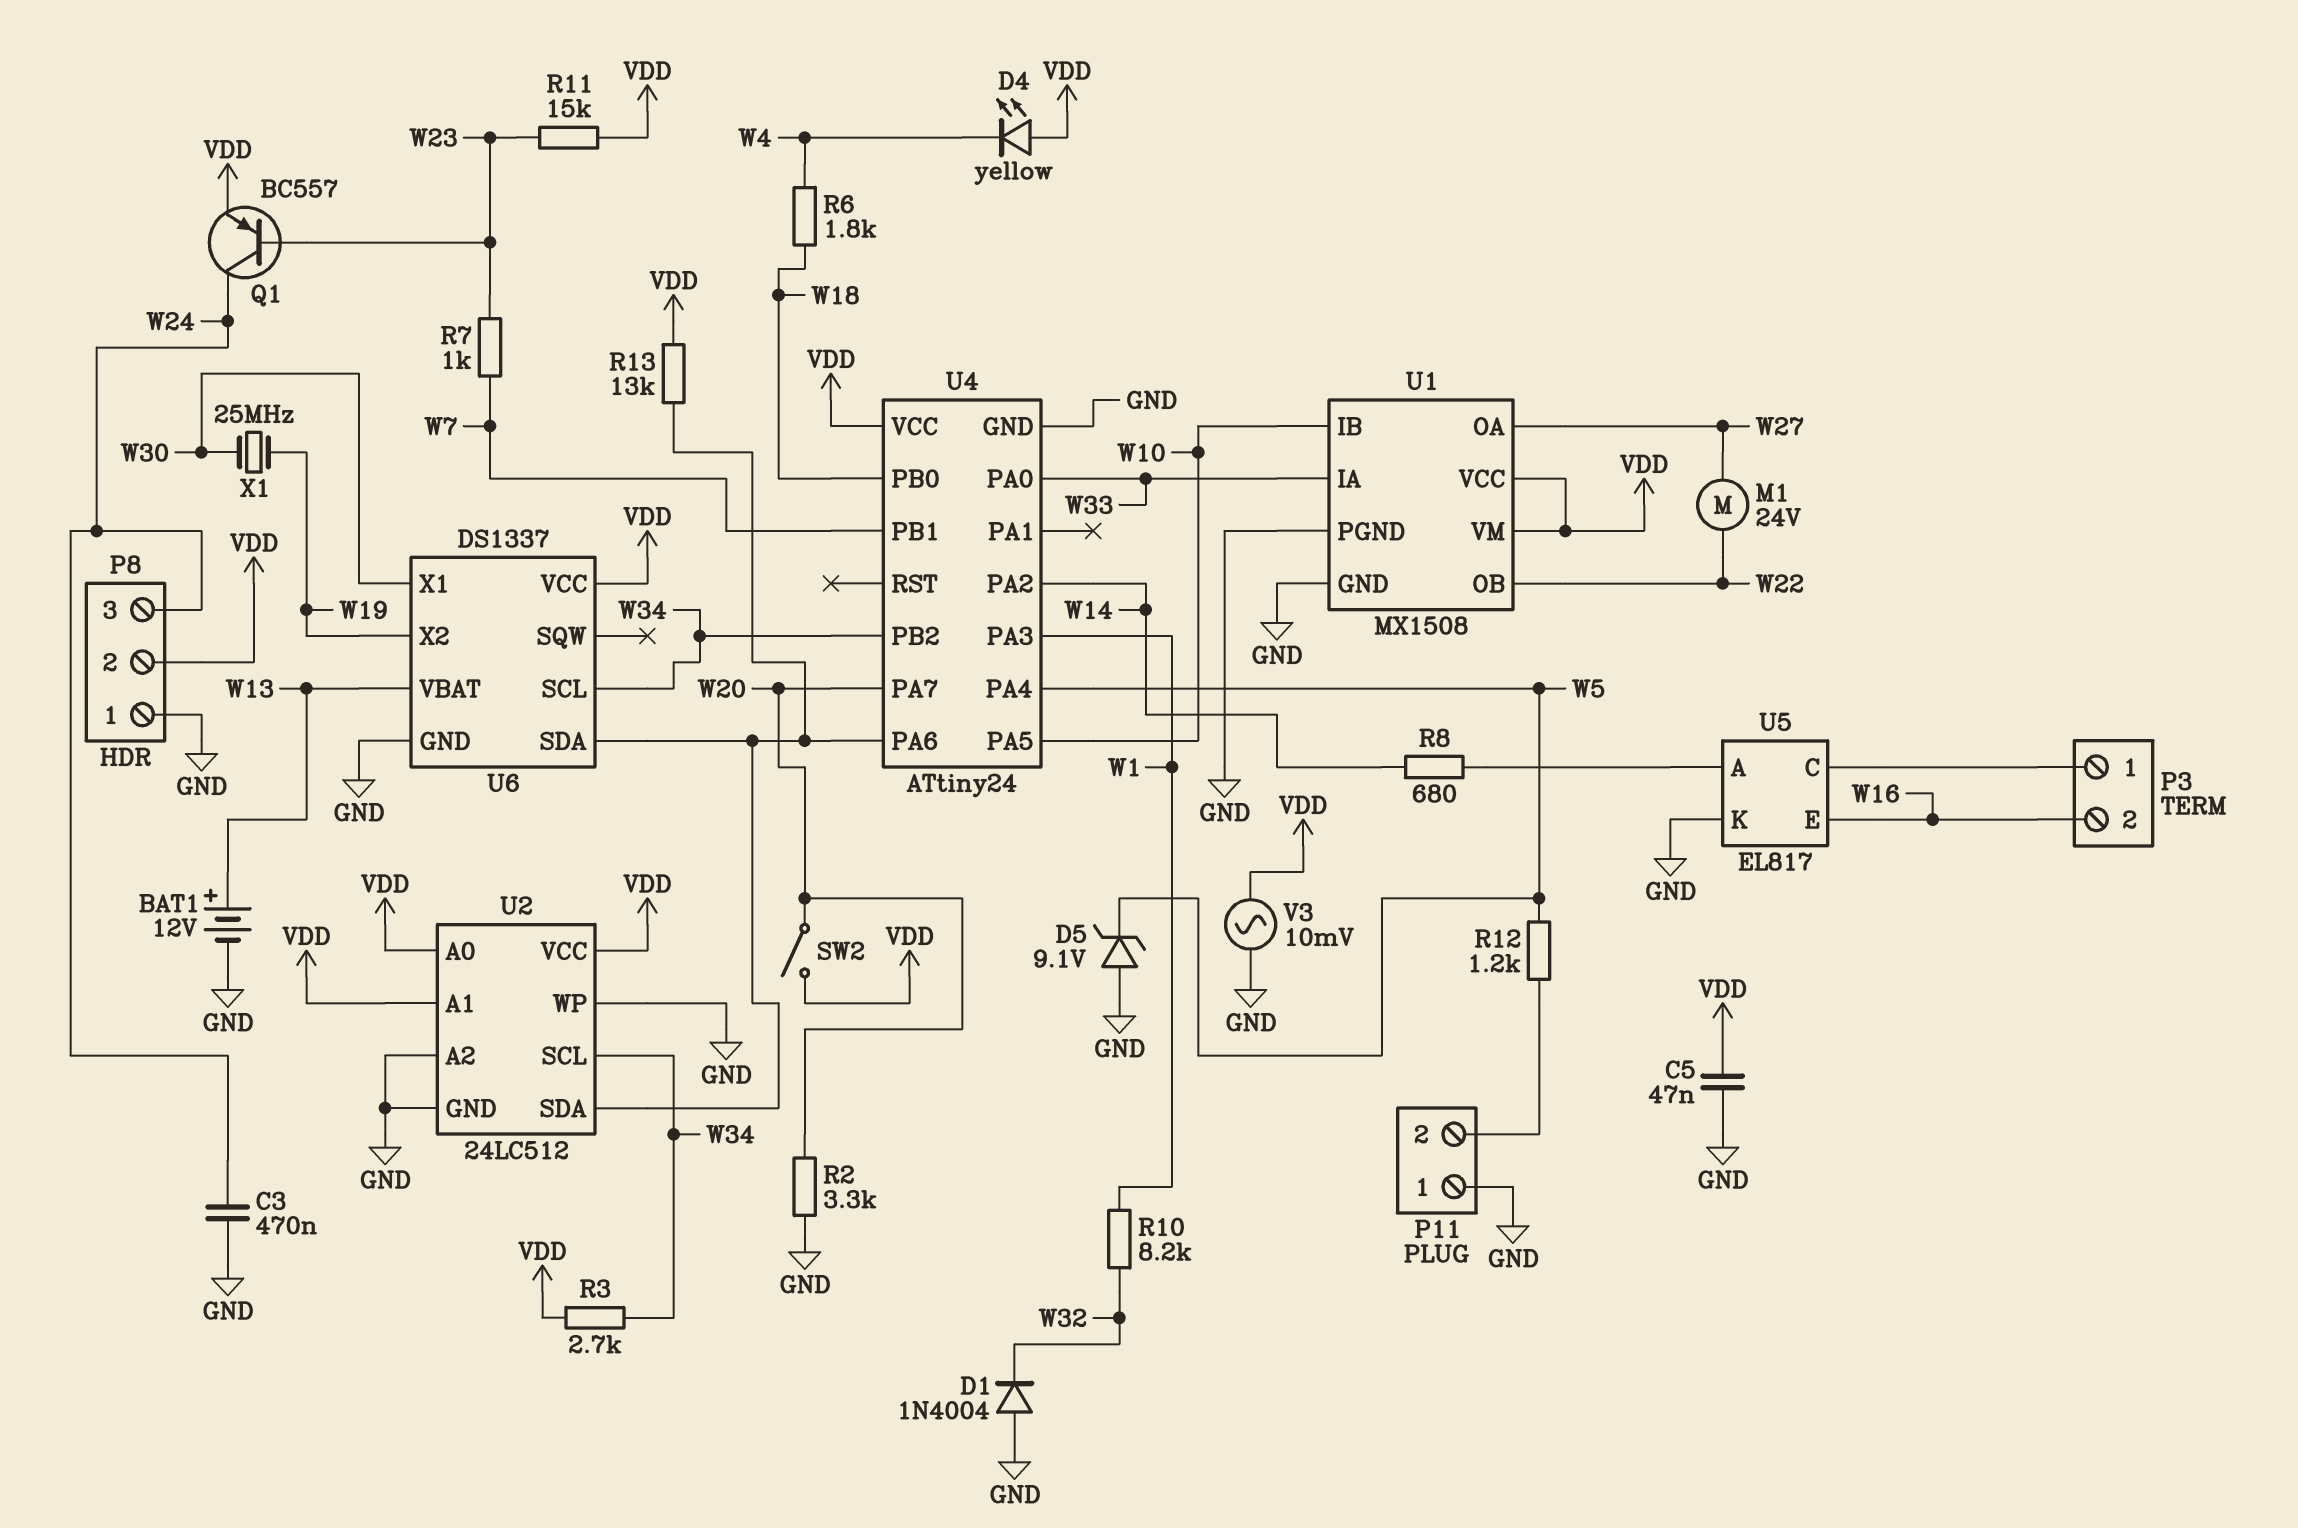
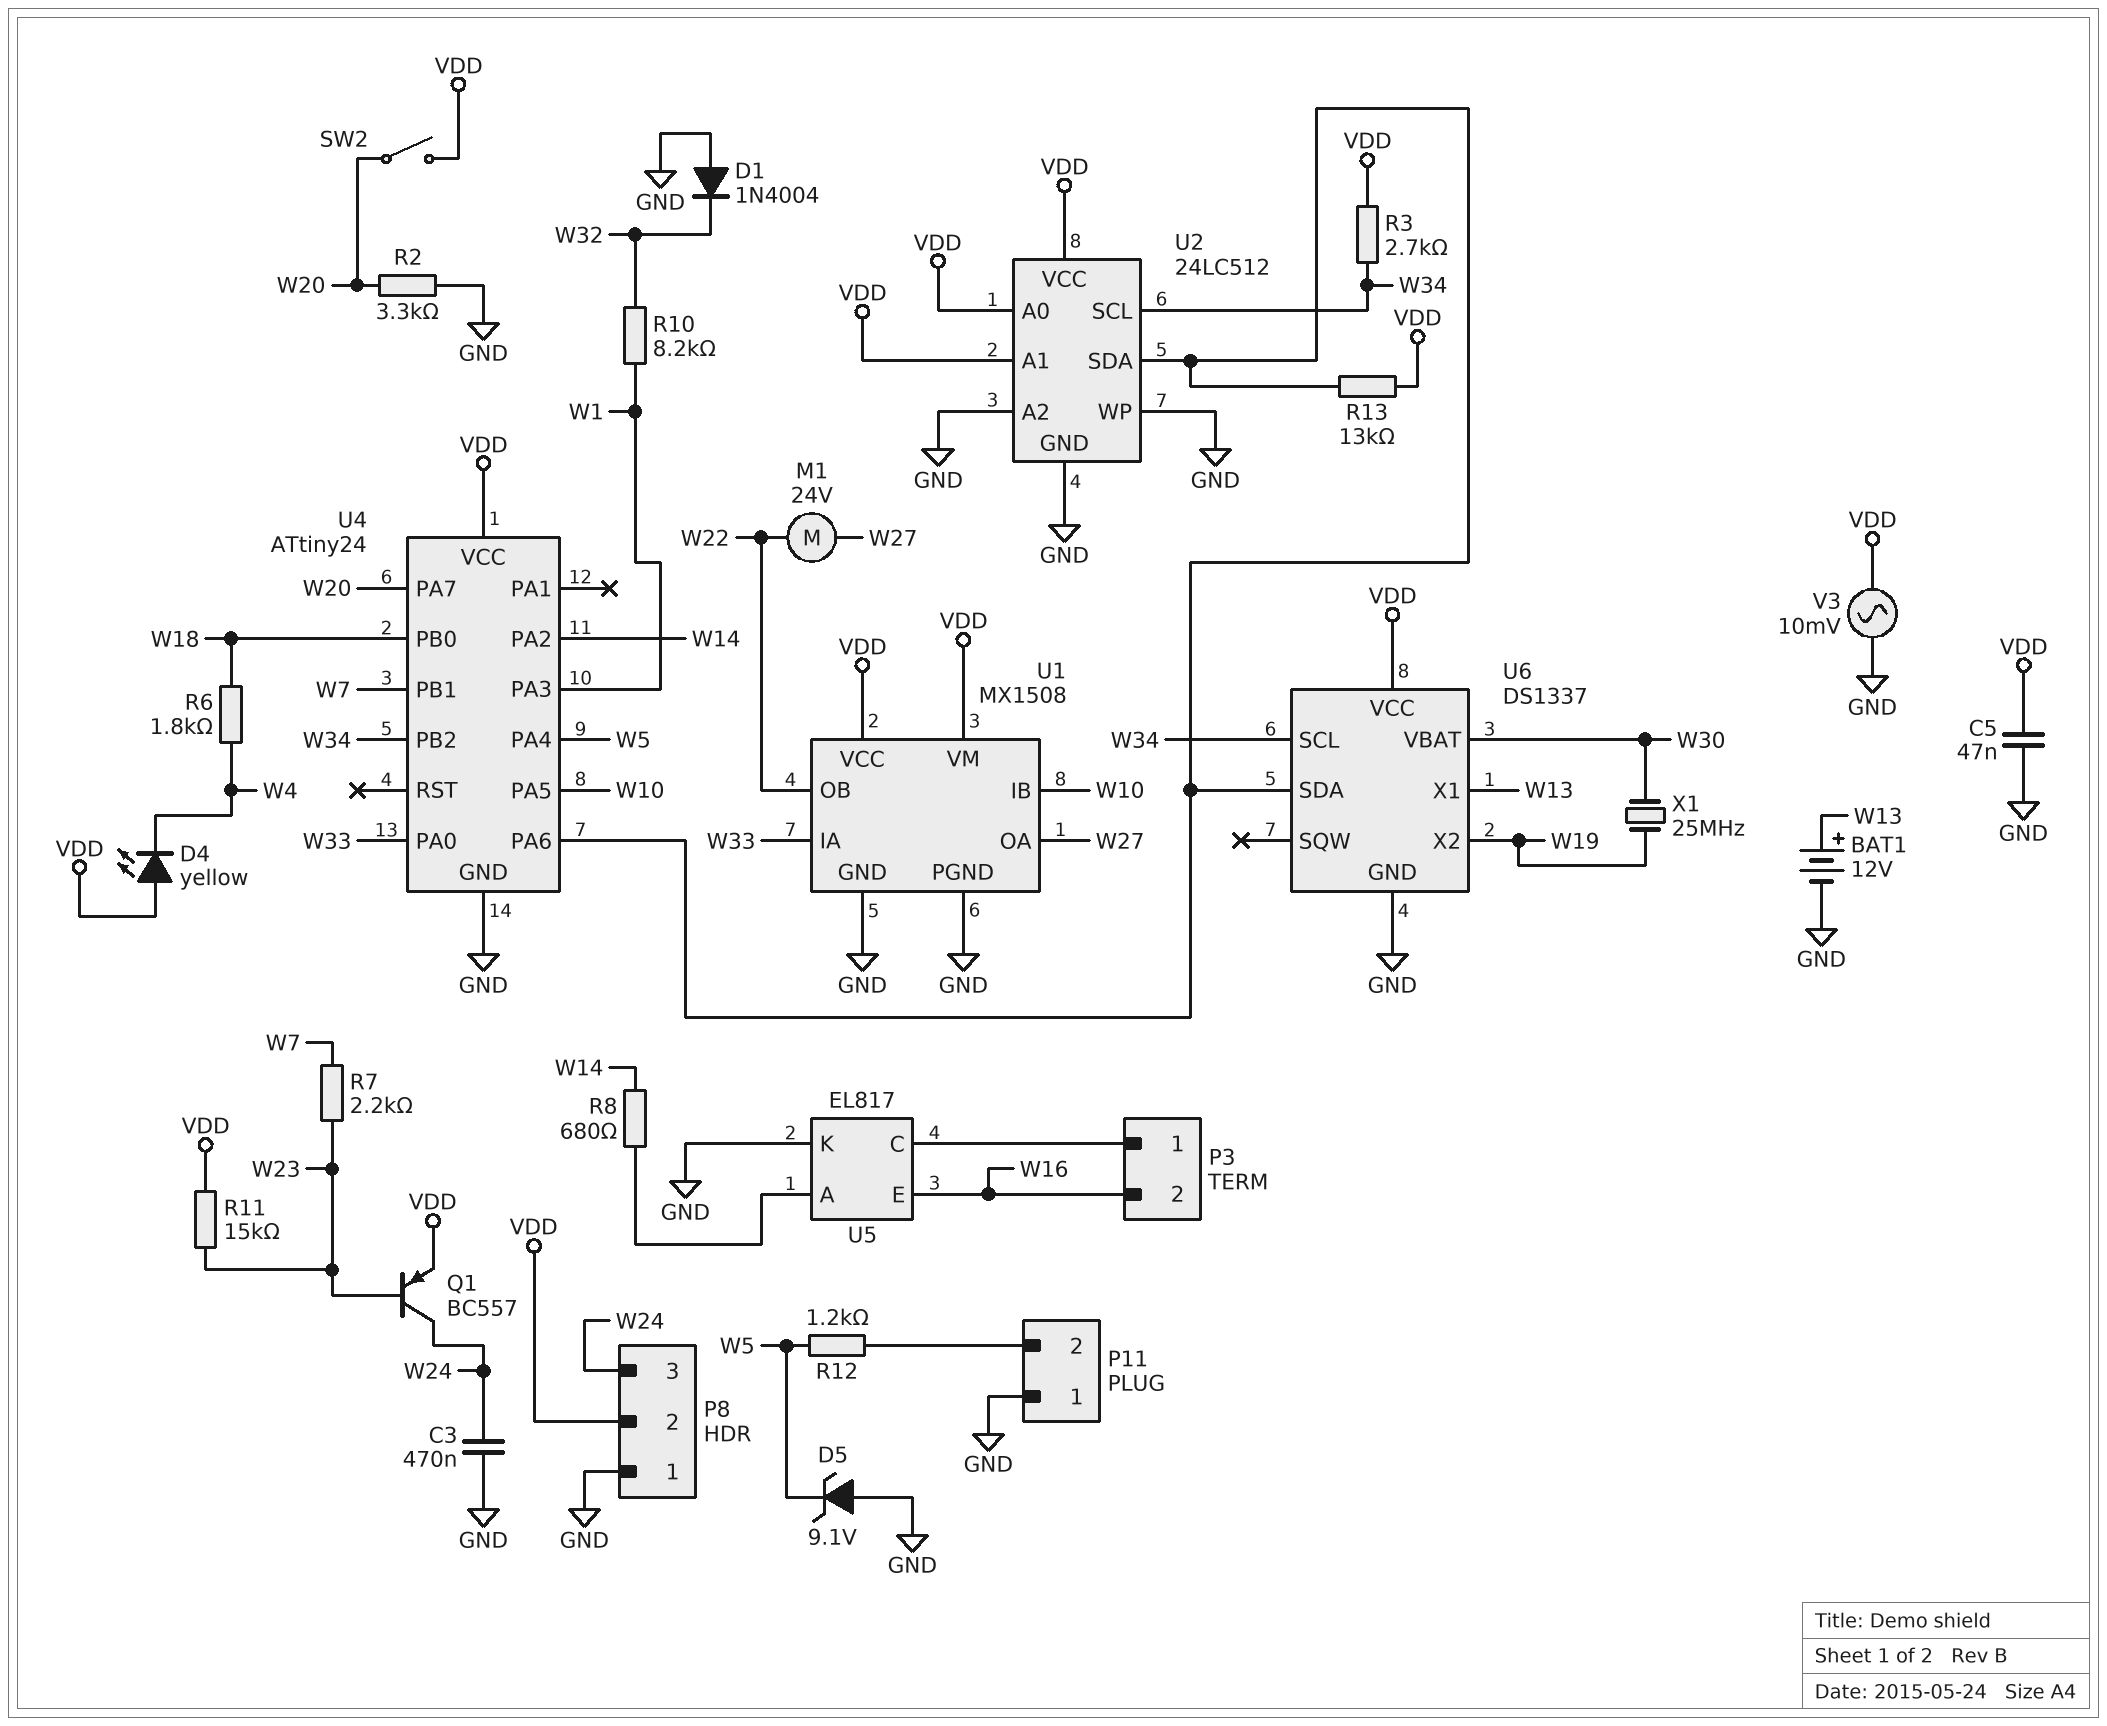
R7: 1k (W7, W23) -> 2.2k (W7, W23)
U6 pin VBAT: W13 -> W30
U6 pin X1: W30 -> W13

